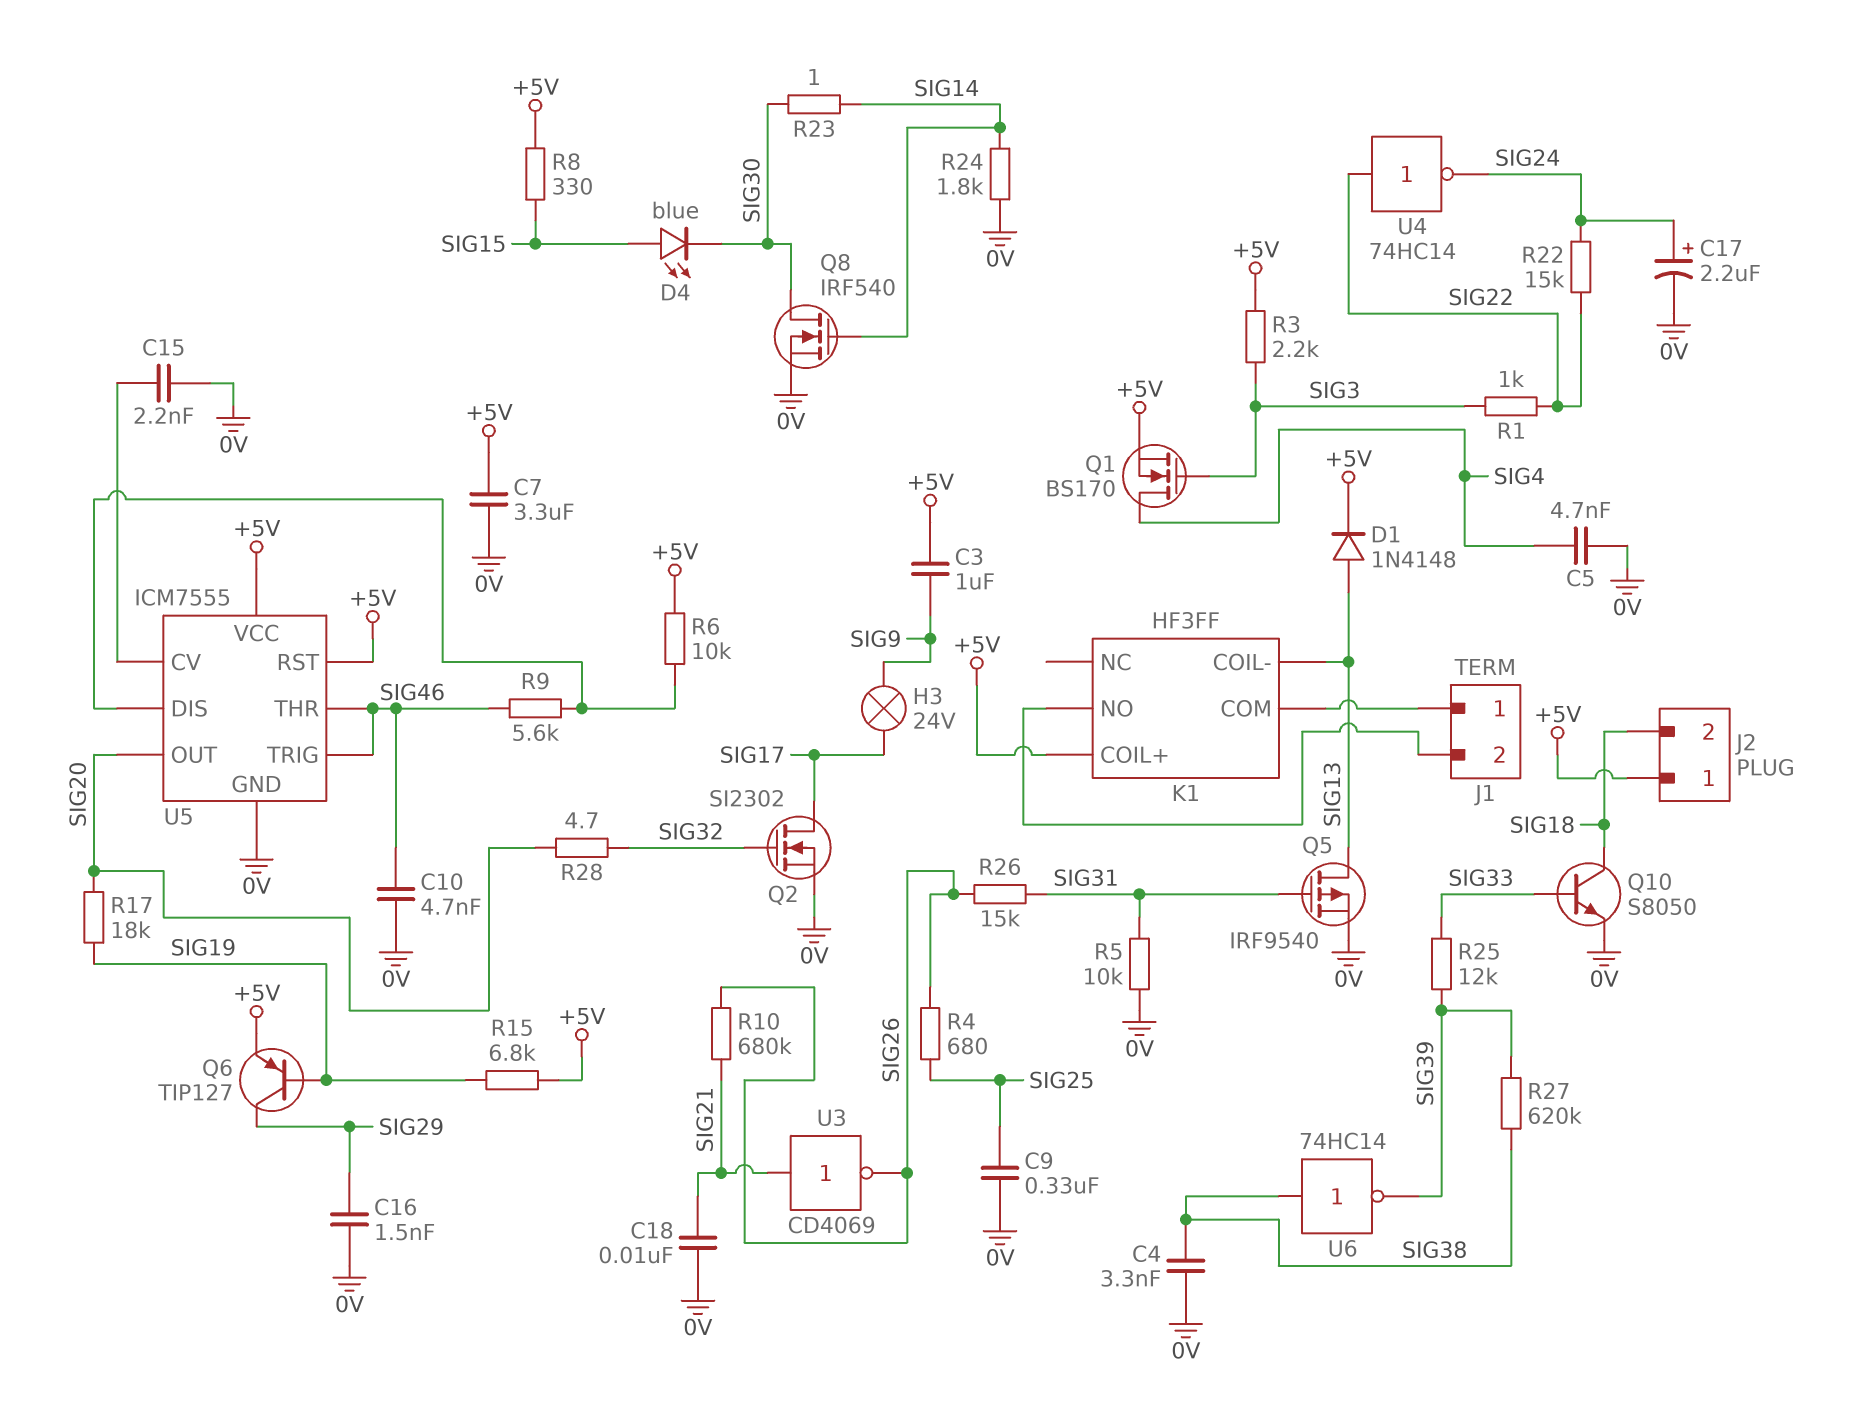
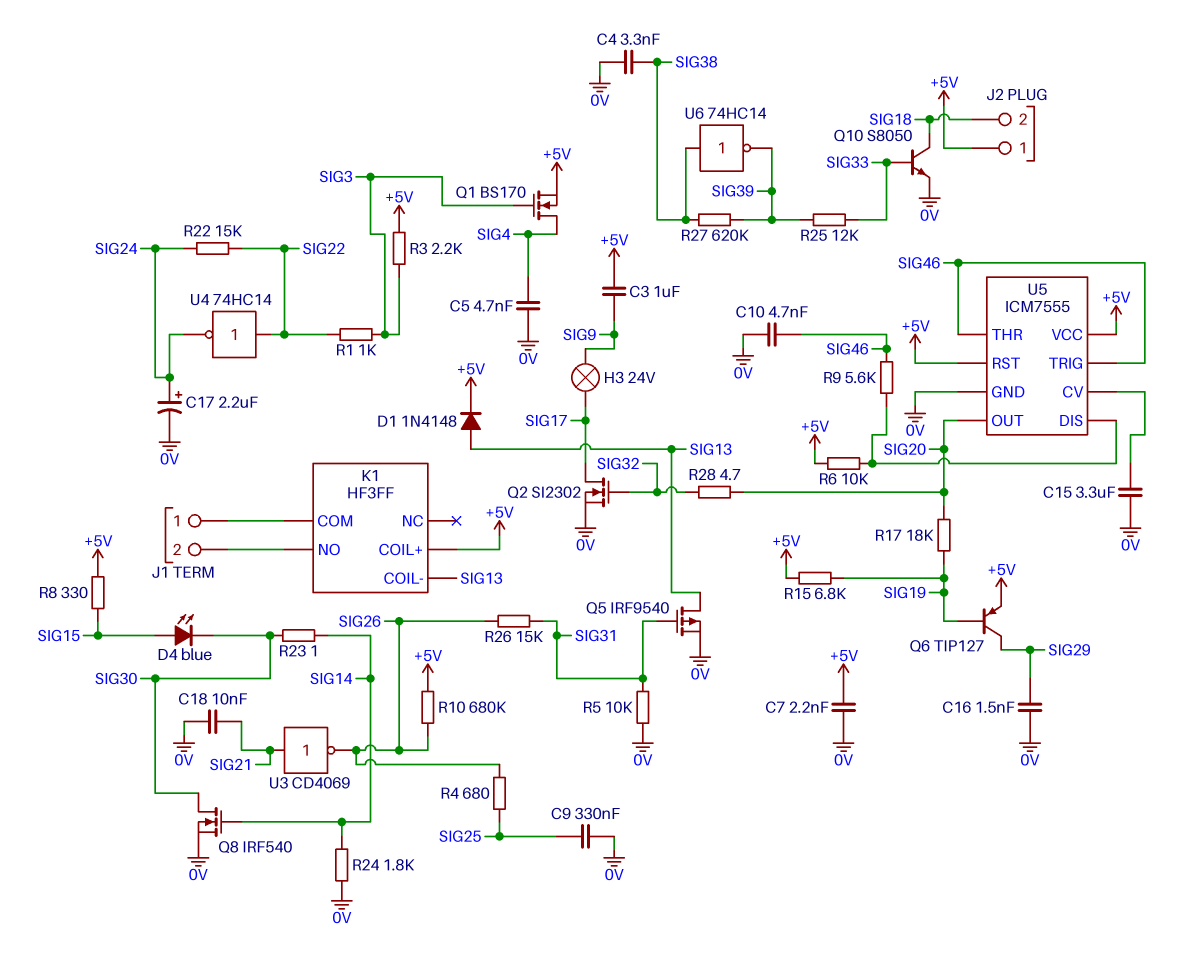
C7: 3.3uF (+5V, 0V) -> 2.2nF (+5V, 0V)
C15: 2.2nF (0V, U5/CV) -> 3.3uF (0V, U5/CV)
R10: 680k (SIG21, SIG26) -> 680k (+5V, SIG26)

